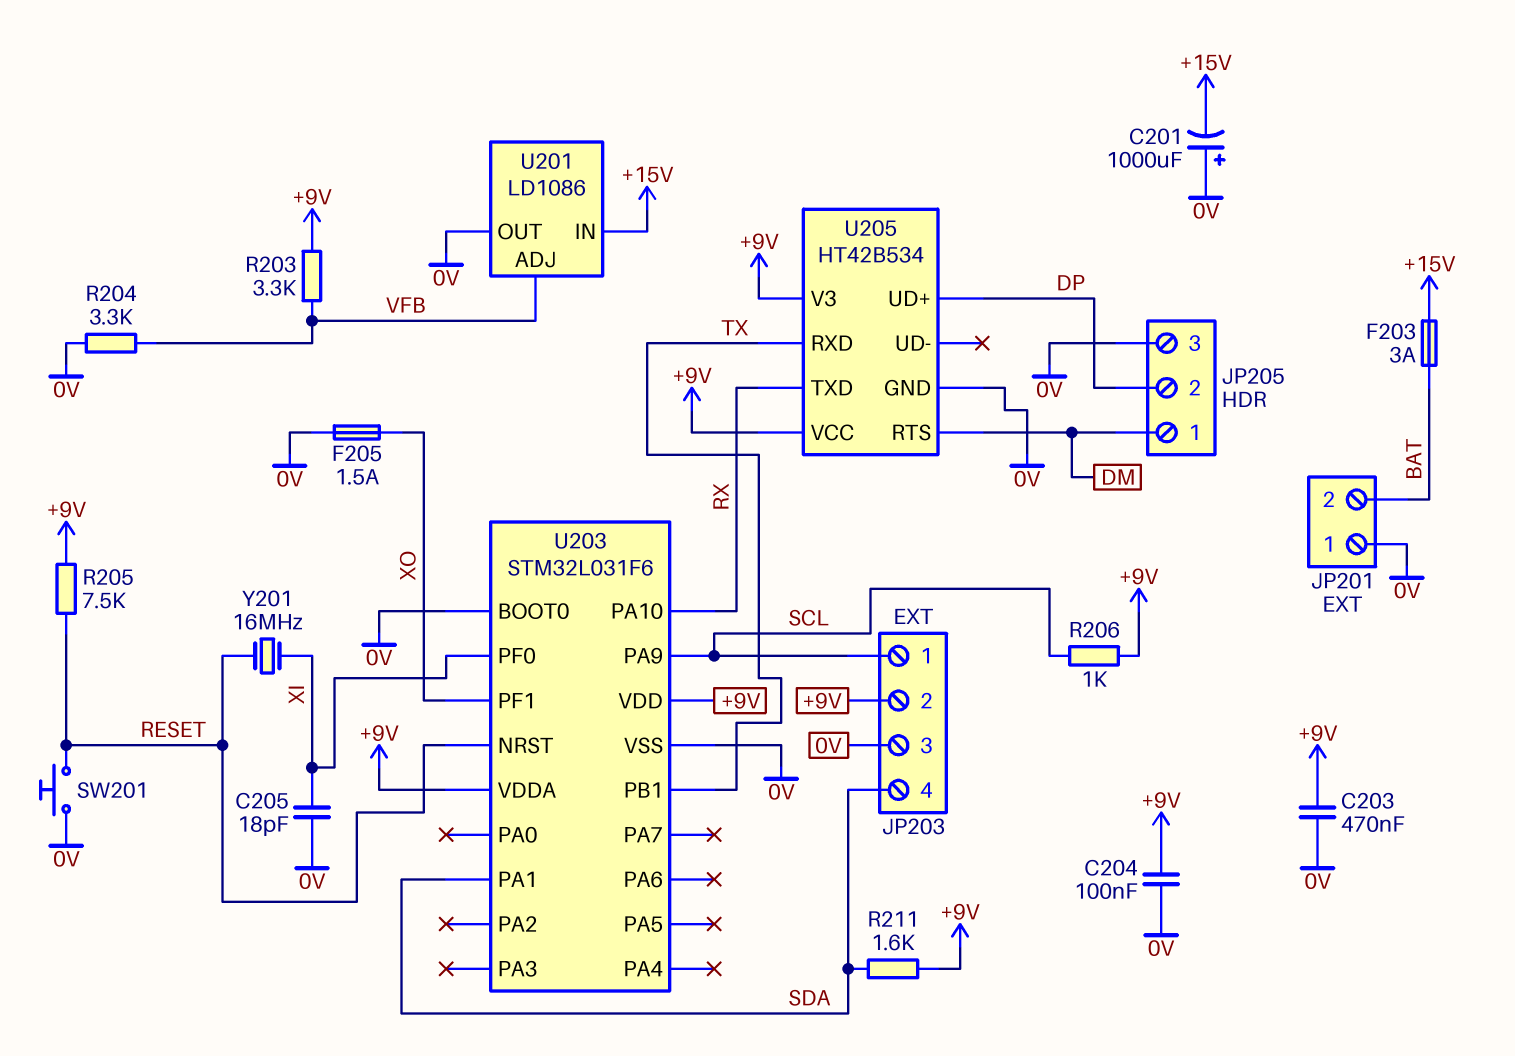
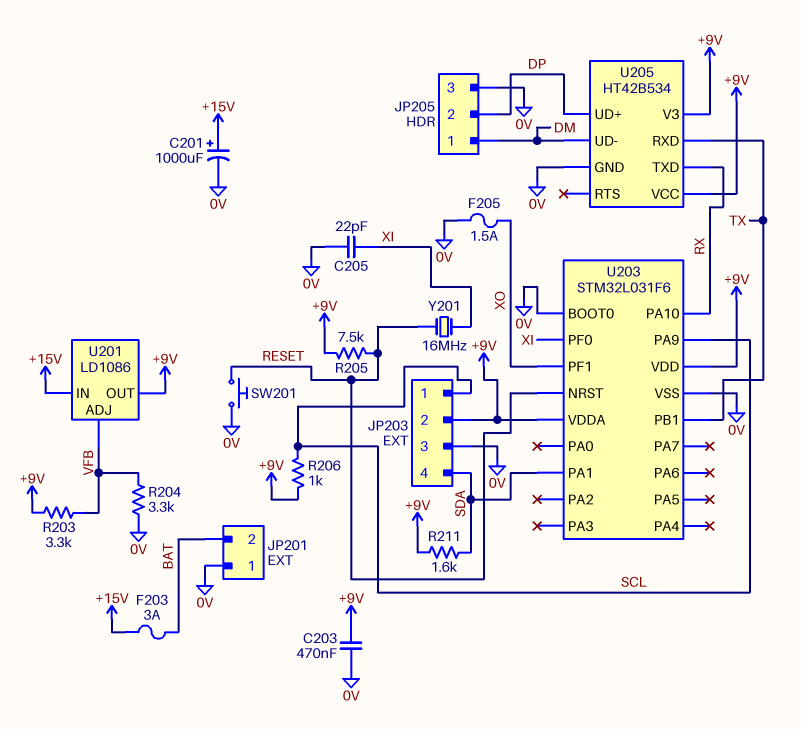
C201: 1000uF (plus 0V, minus +15V) -> 1000uF (plus +15V, minus 0V)
C204: 100nF (+9V, 0V) -> none
C205: 18pF (0V, XI) -> 22pF (0V, XI)
U201 pin OUT: 0V -> +9V
U205 pin RTS: DM -> none
U205 pin UD-: none -> DM

